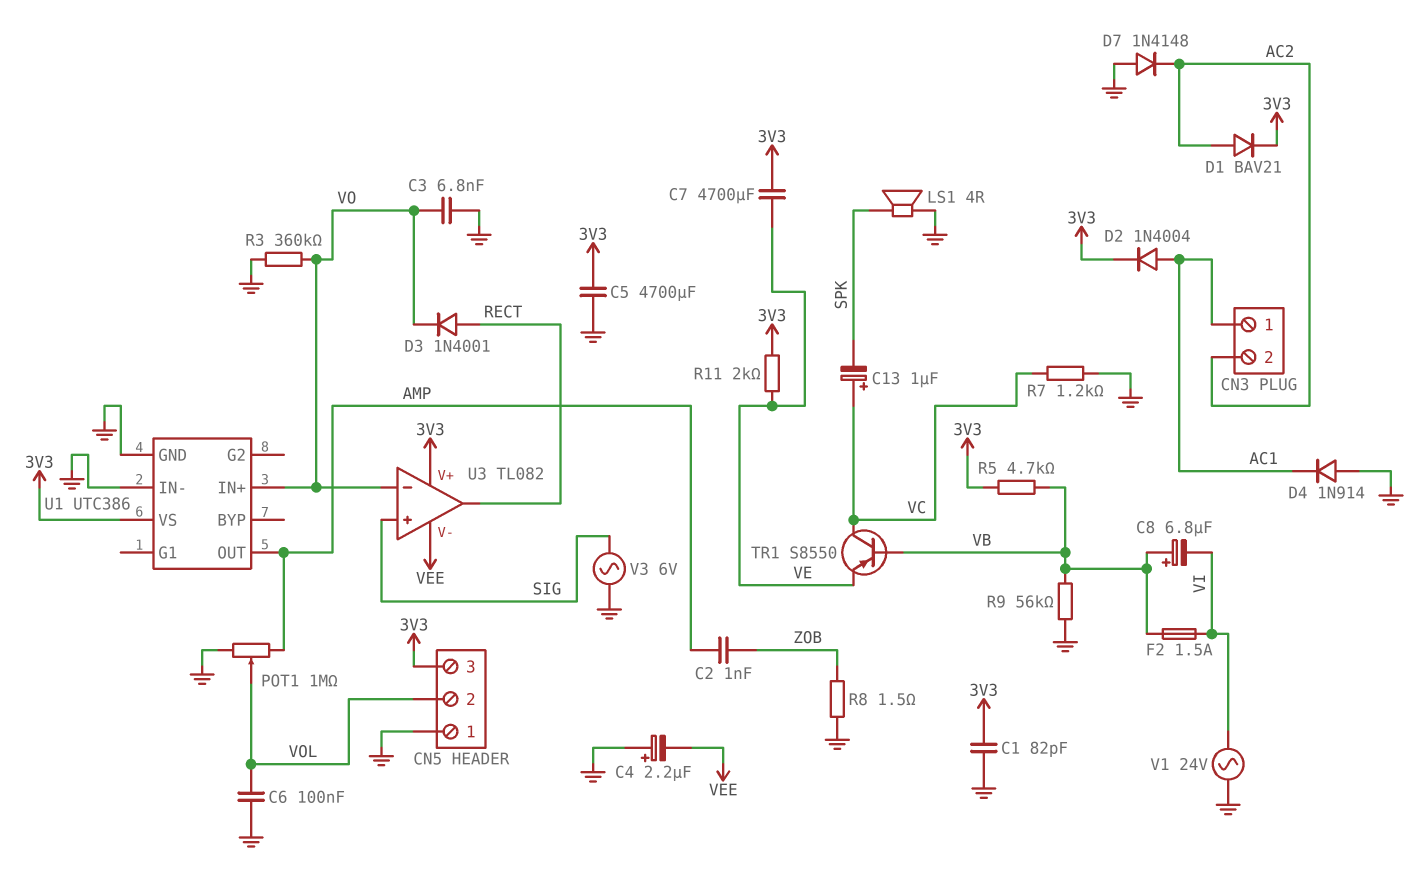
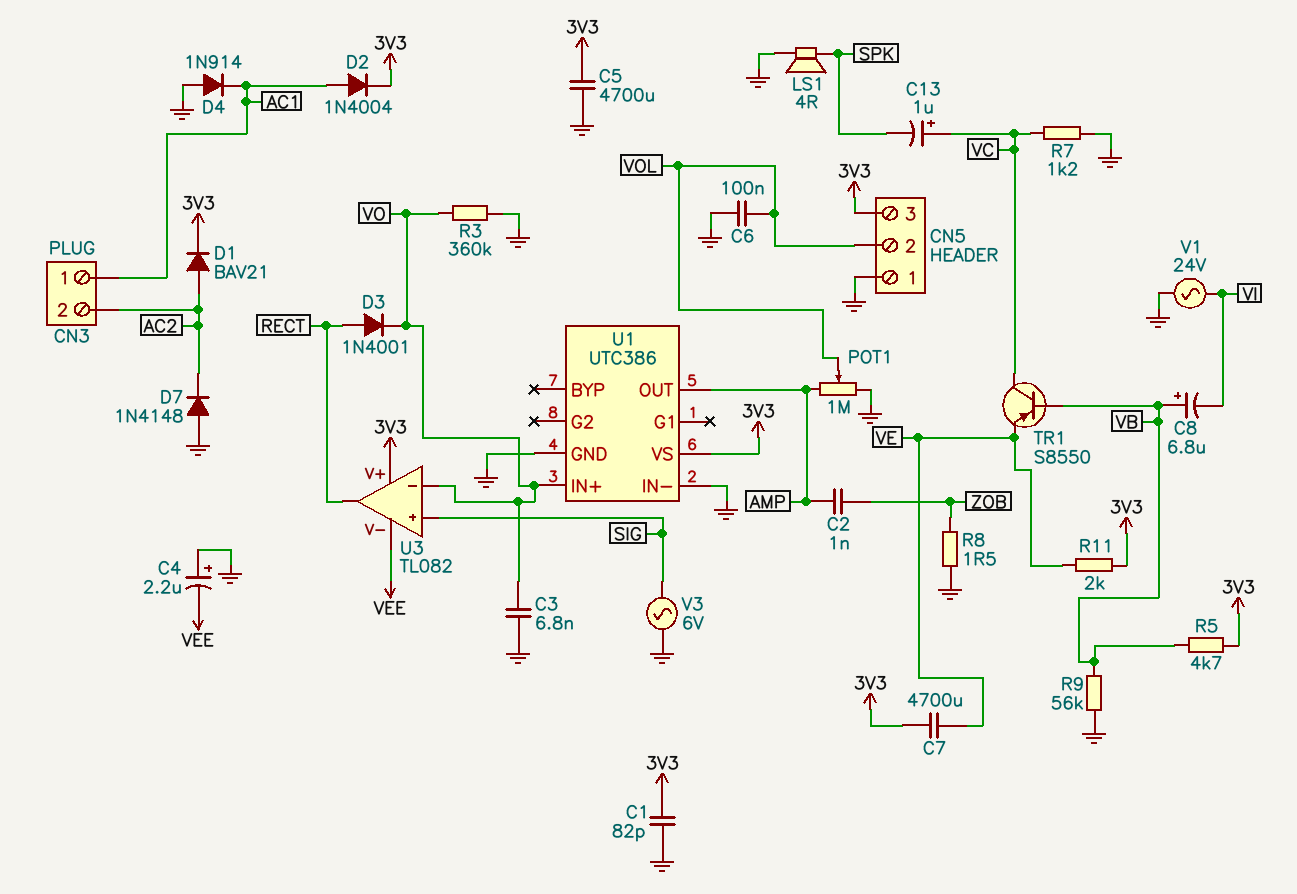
F2: 1.5A (VB, VI) -> none

